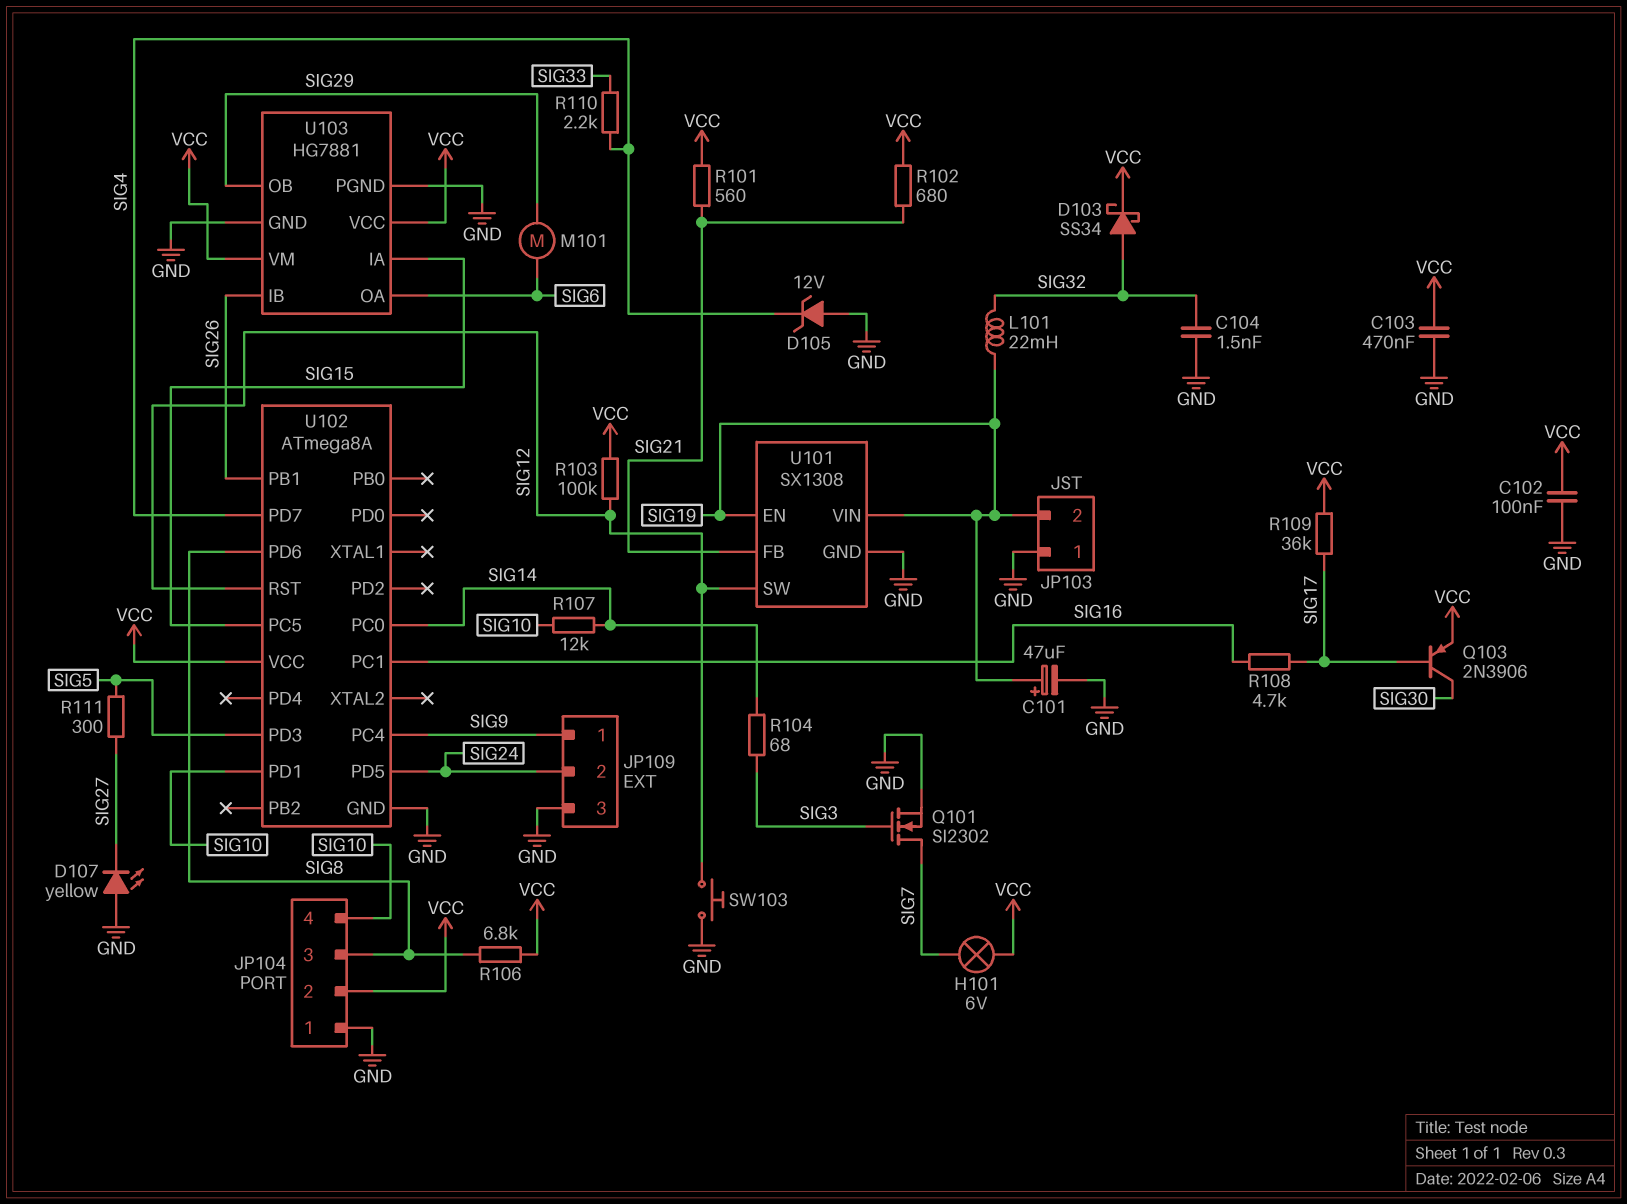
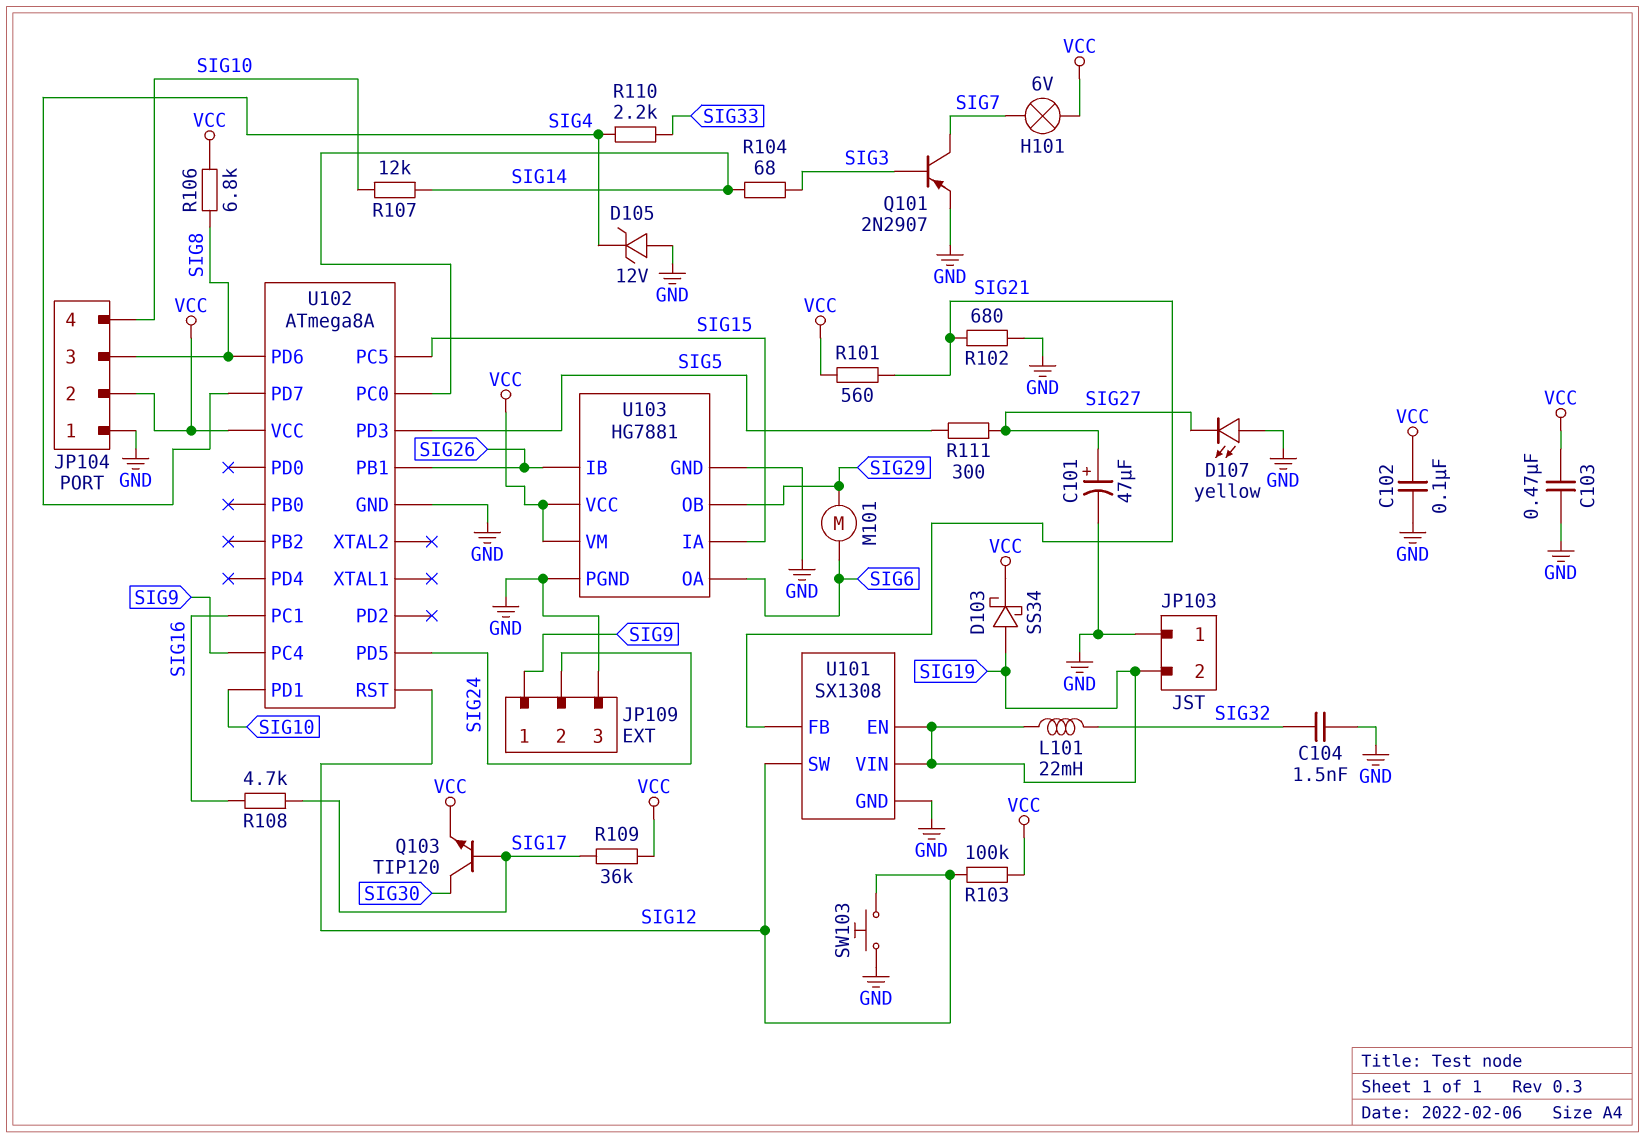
C101: 47uF (plus SIG19, minus GND) -> 47uF (plus SIG27, minus GND)
D103: schottky SS34 (A SIG32, K VCC) -> schottky SS34 (A SIG19, K VCC)
Q101: NMOS SI2302 (G SIG3, D SIG7, S GND) -> PNP 2N2907 (B SIG3, C SIG7, E GND)
Q103: PNP 2N3906 (B SIG17, C SIG30, E VCC) -> NPN TIP120 (B SIG17, C SIG30, E VCC)
R102: 680 (SIG21, VCC) -> 680 (GND, SIG21)

